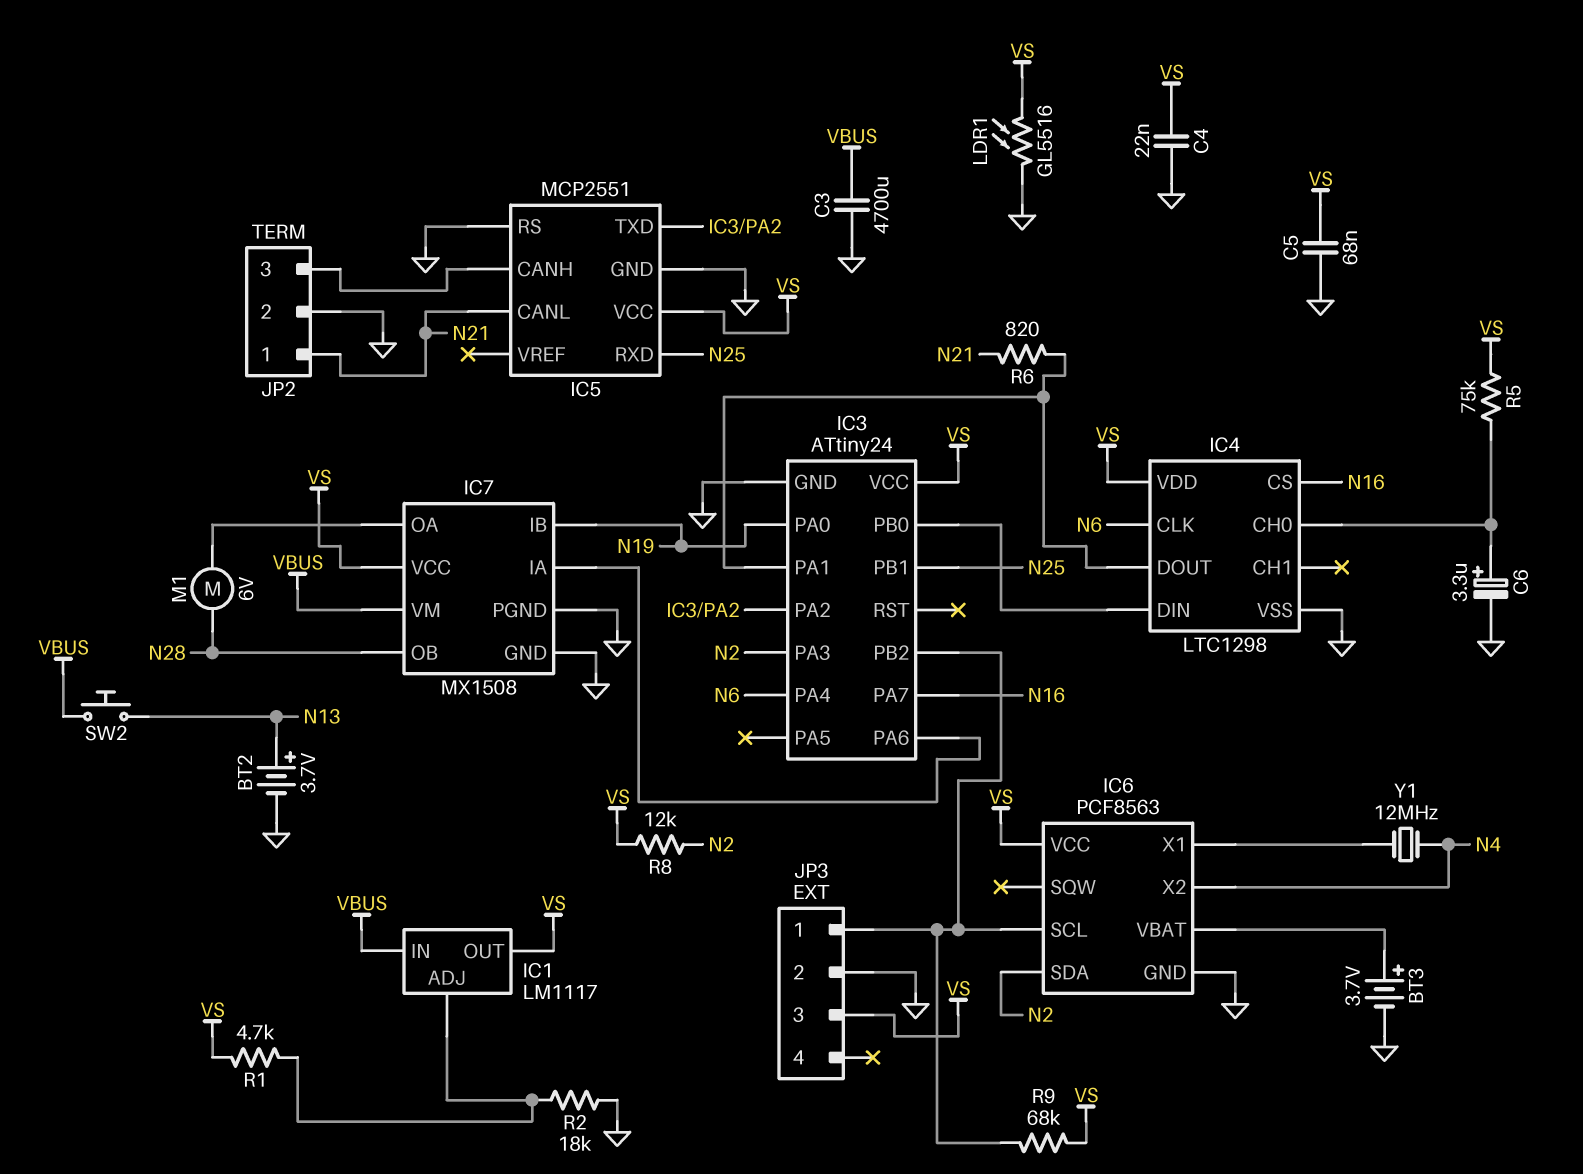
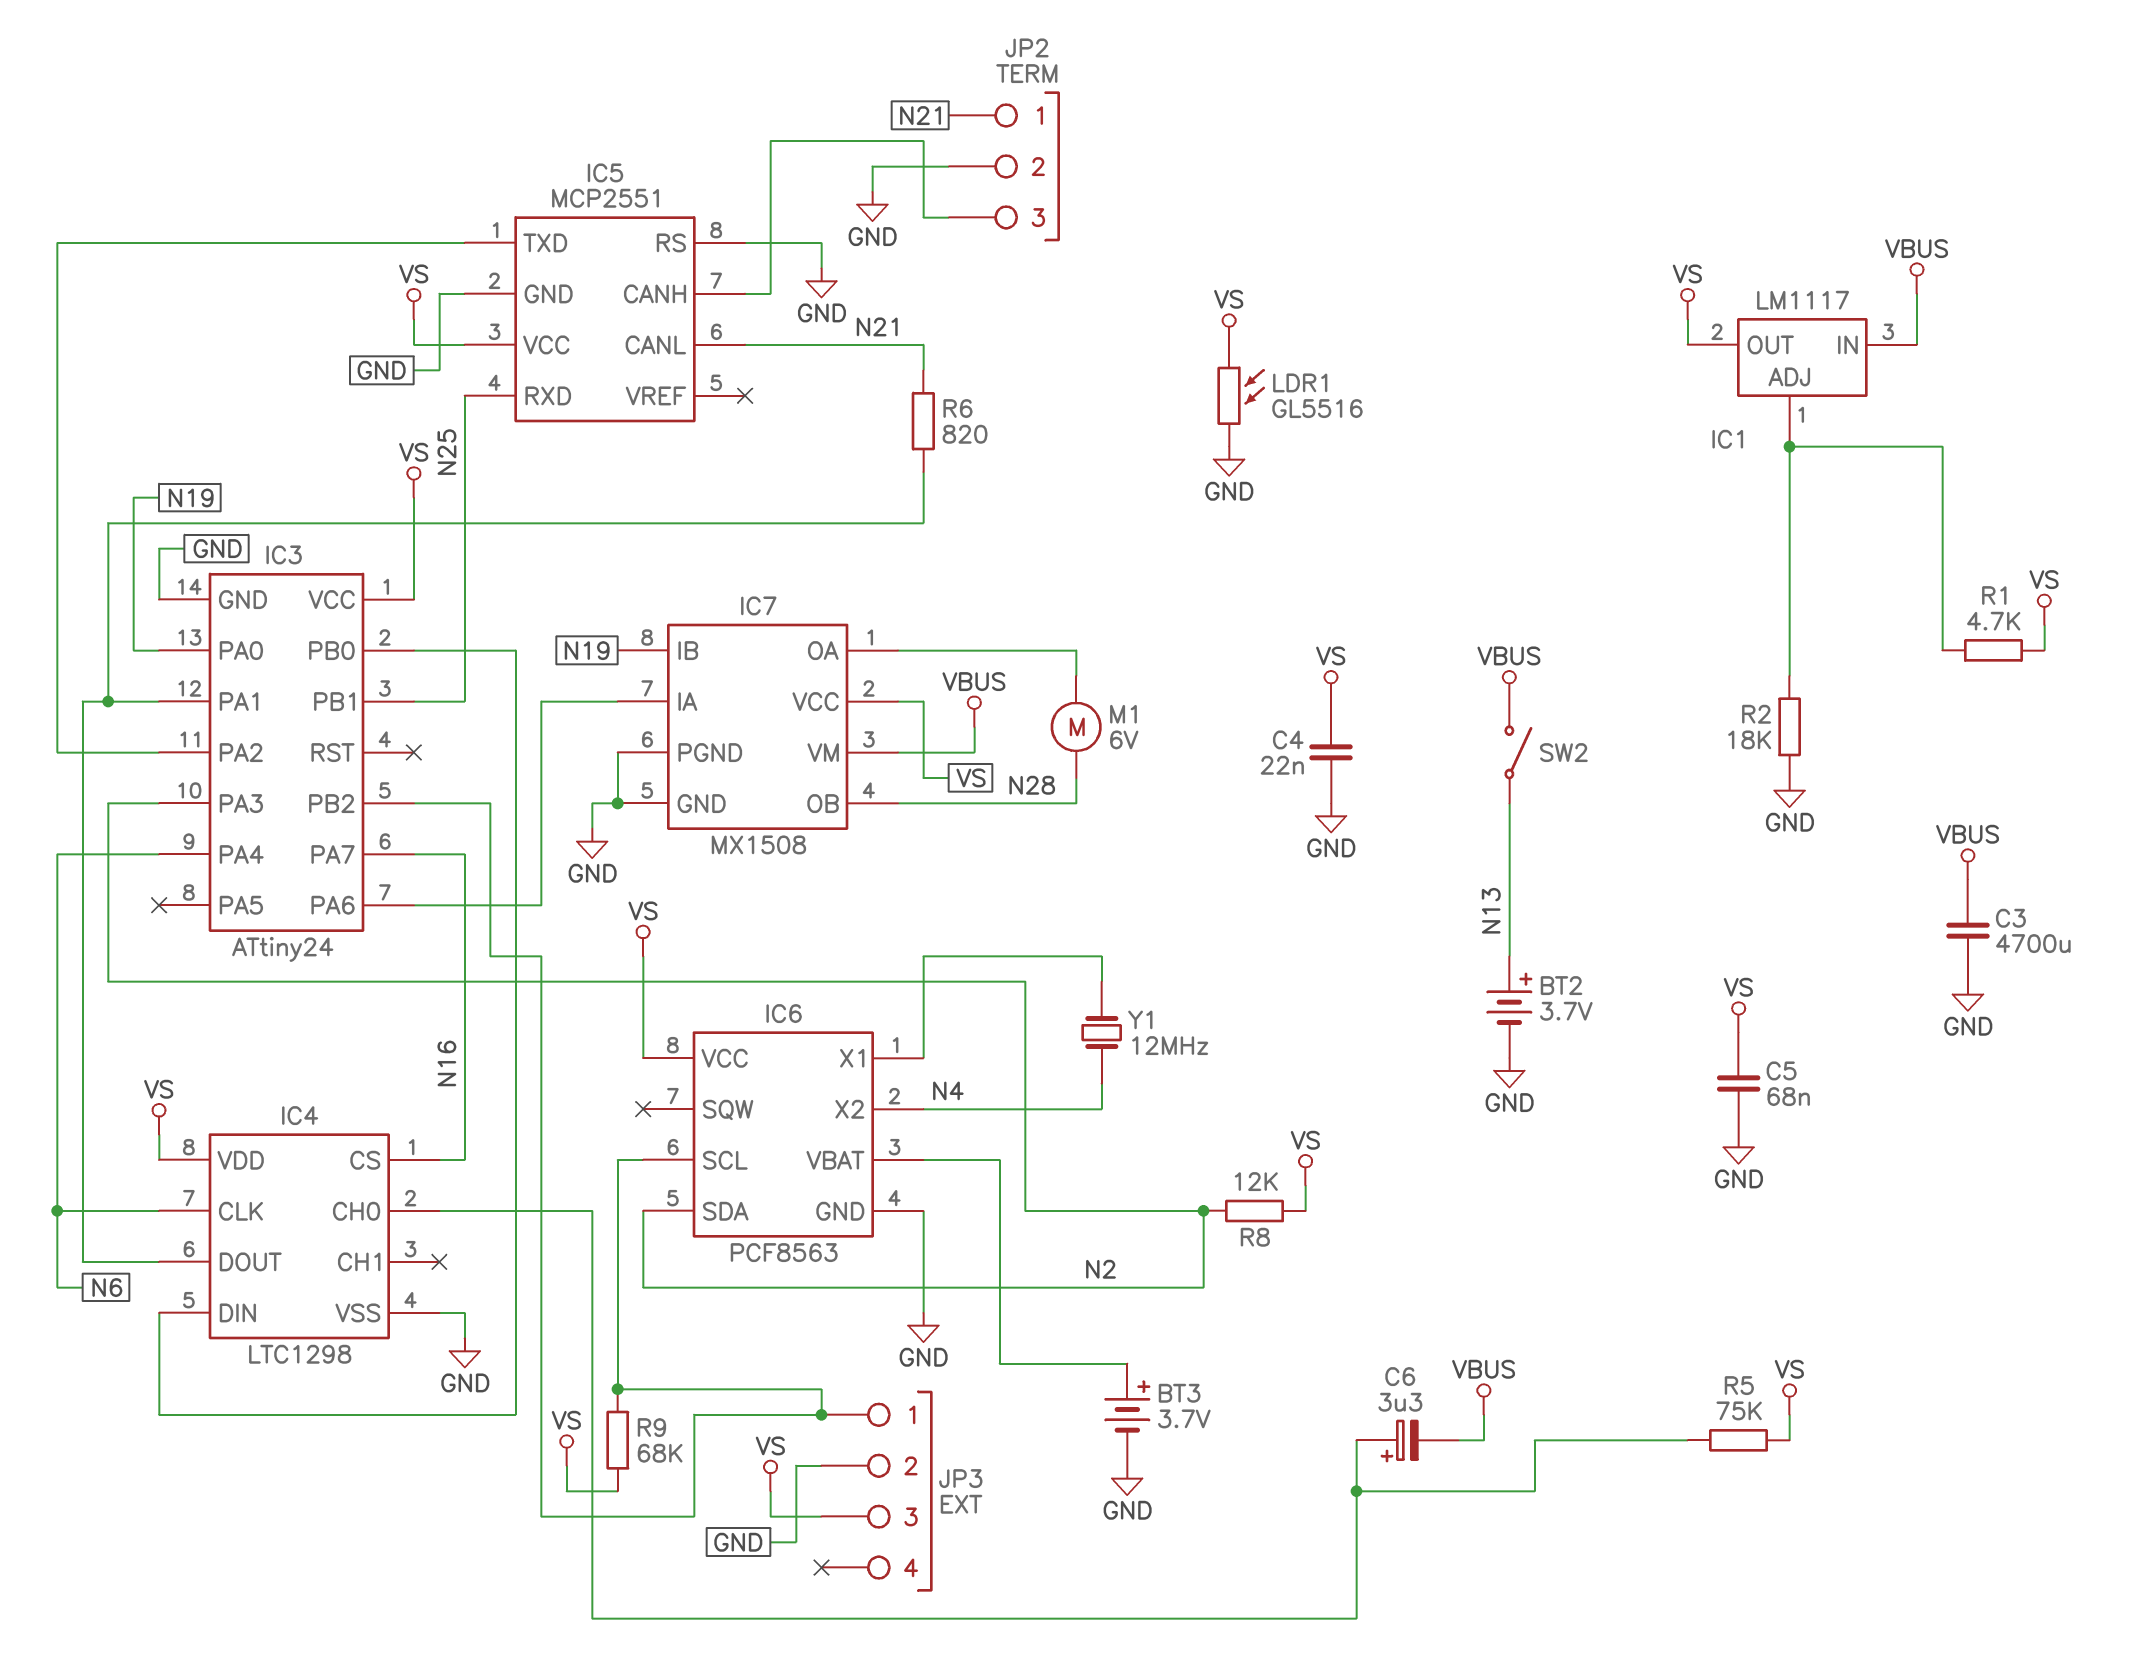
C6: 3.3uF (plus IC4/CH0, minus GND) -> 3.3uF (plus IC4/CH0, minus VBUS)
SW2: button (N13, VBUS) -> switch (N13, VBUS)

